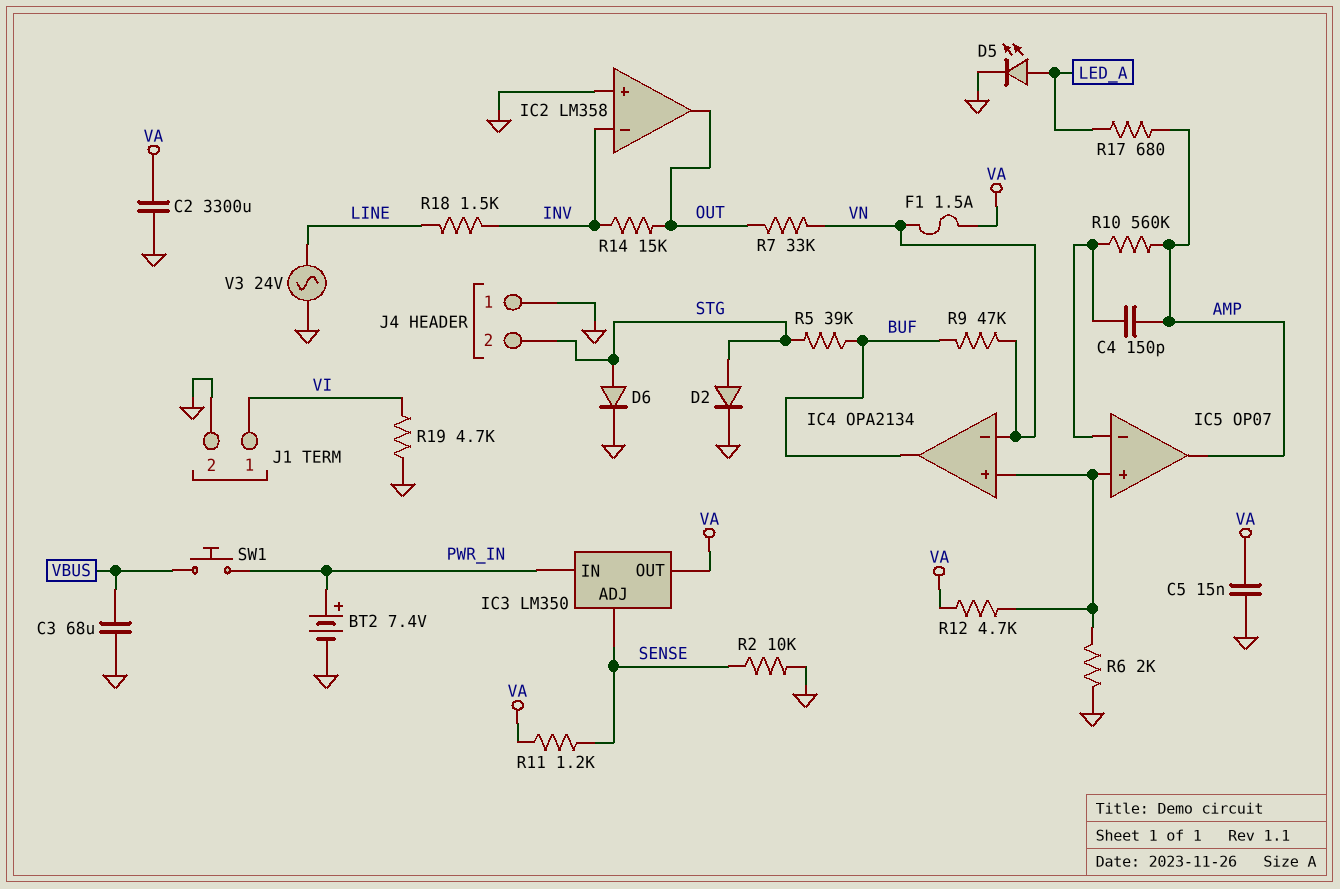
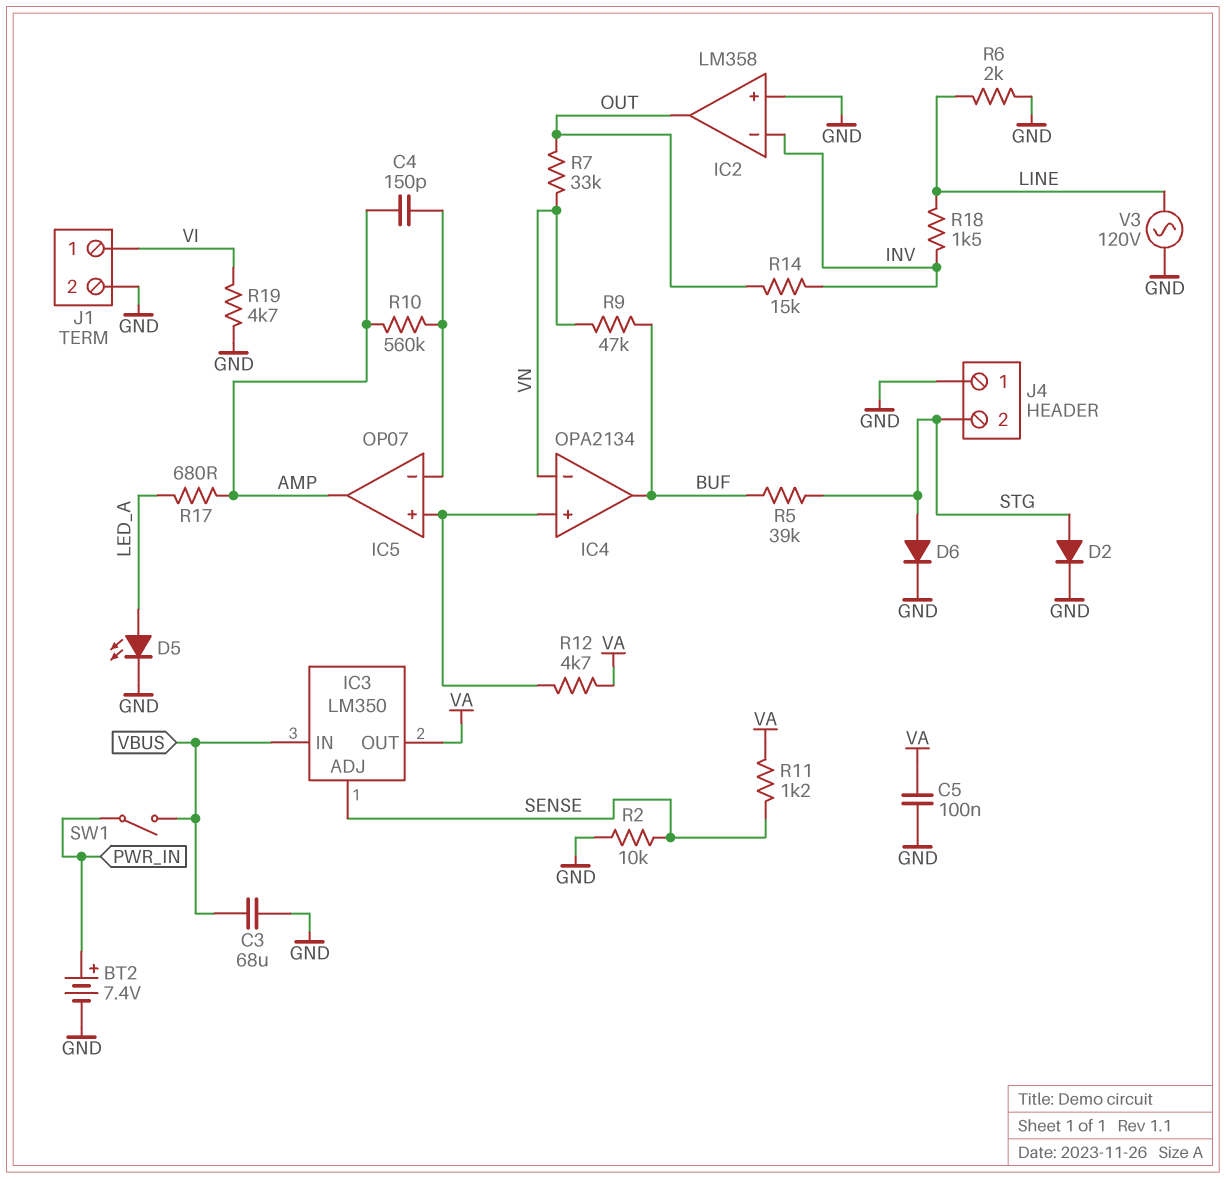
C2: 3300uF (GND, VA) -> none
C5: 15nF (GND, VA) -> 100nF (GND, VA)
F1: 1.5A (VA, VN) -> none
IC3 pin IN: PWR_IN -> VBUS
R6: 2k (GND, IC4/in+) -> 2k (GND, LINE)
SW1: button (PWR_IN, VBUS) -> switch (PWR_IN, VBUS)
V3: AC 24V (GND, LINE) -> AC 120V (GND, LINE)

